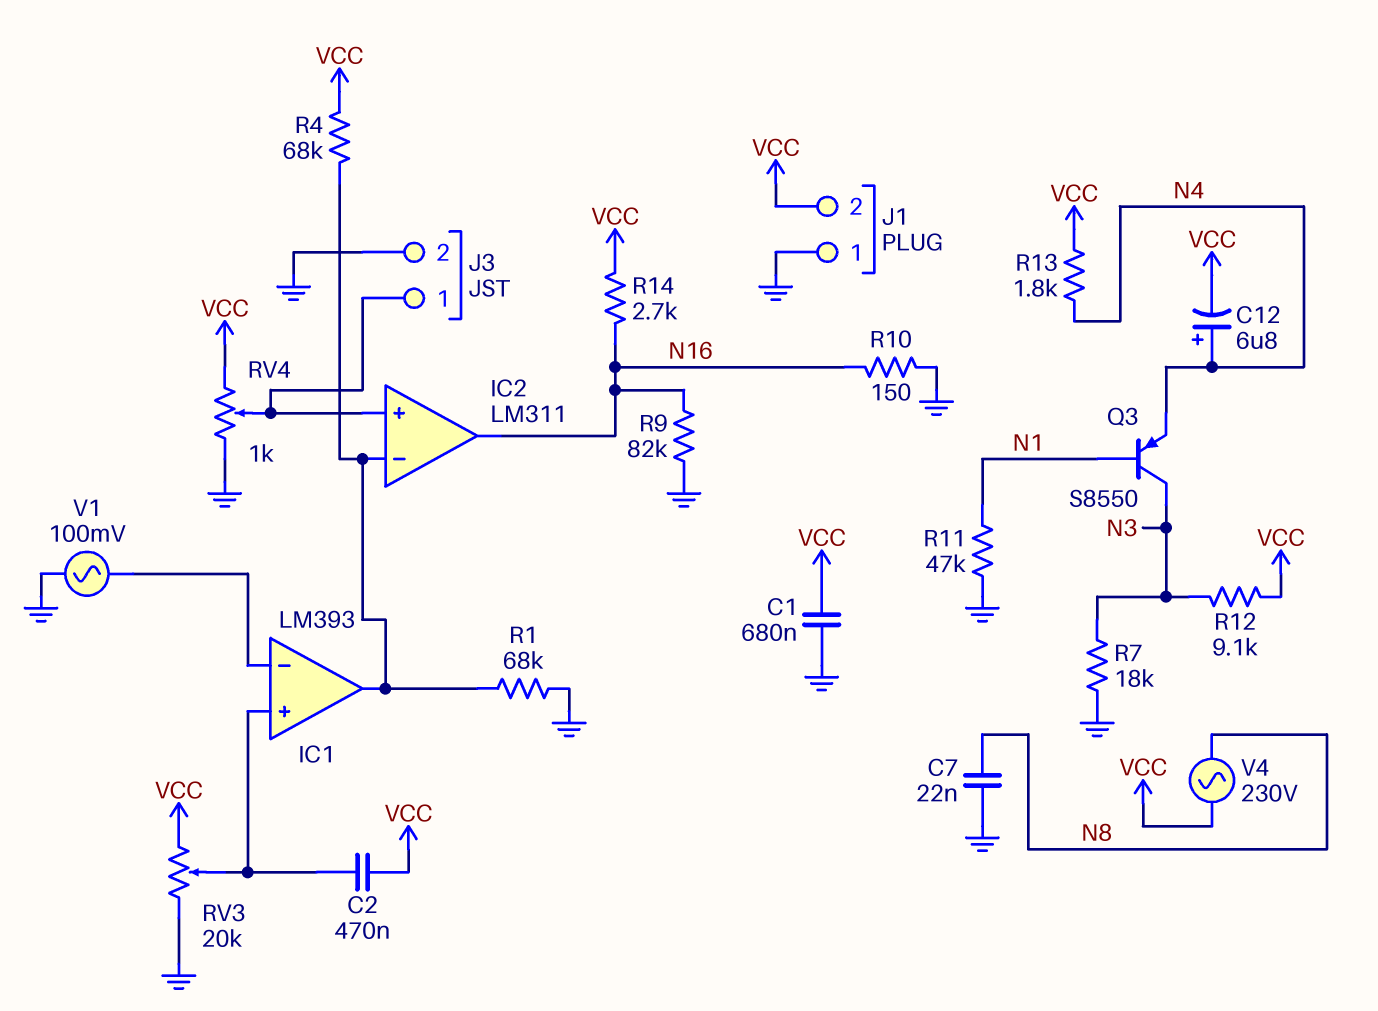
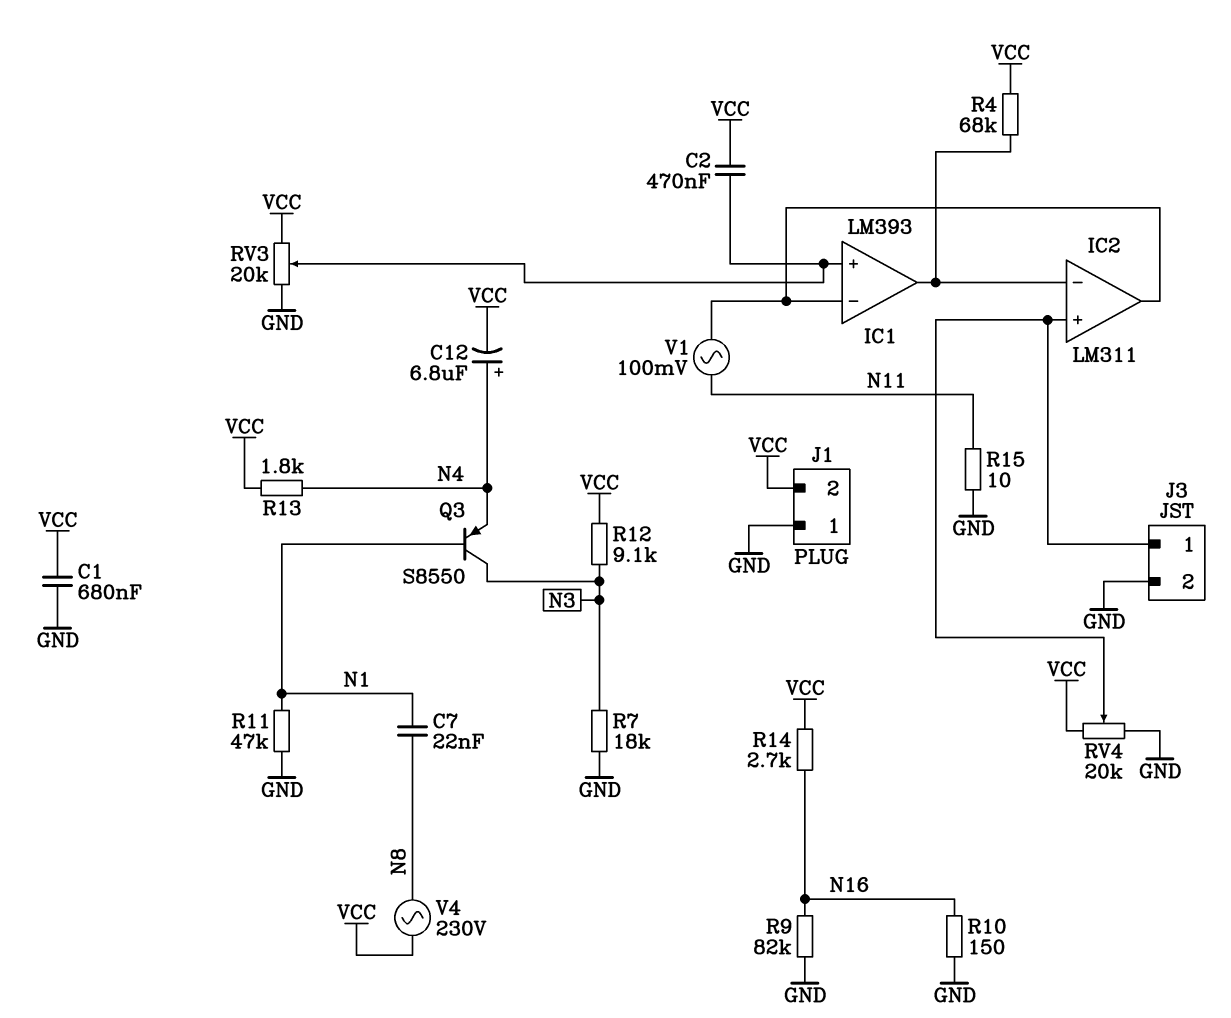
C7: 22nF (GND, N8) -> 22nF (N1, N8)
IC2 pin out: N16 -> IC1/in-
R1: 68k (GND, IC1/out) -> none
R15: none -> 10 (GND, N11)
RV4: 1k (GND, VCC, wiper IC2/in+) -> 20k (GND, VCC, wiper IC2/in+)
V1: AC 100mV (GND, IC1/in-) -> AC 100mV (IC1/in-, N11)

